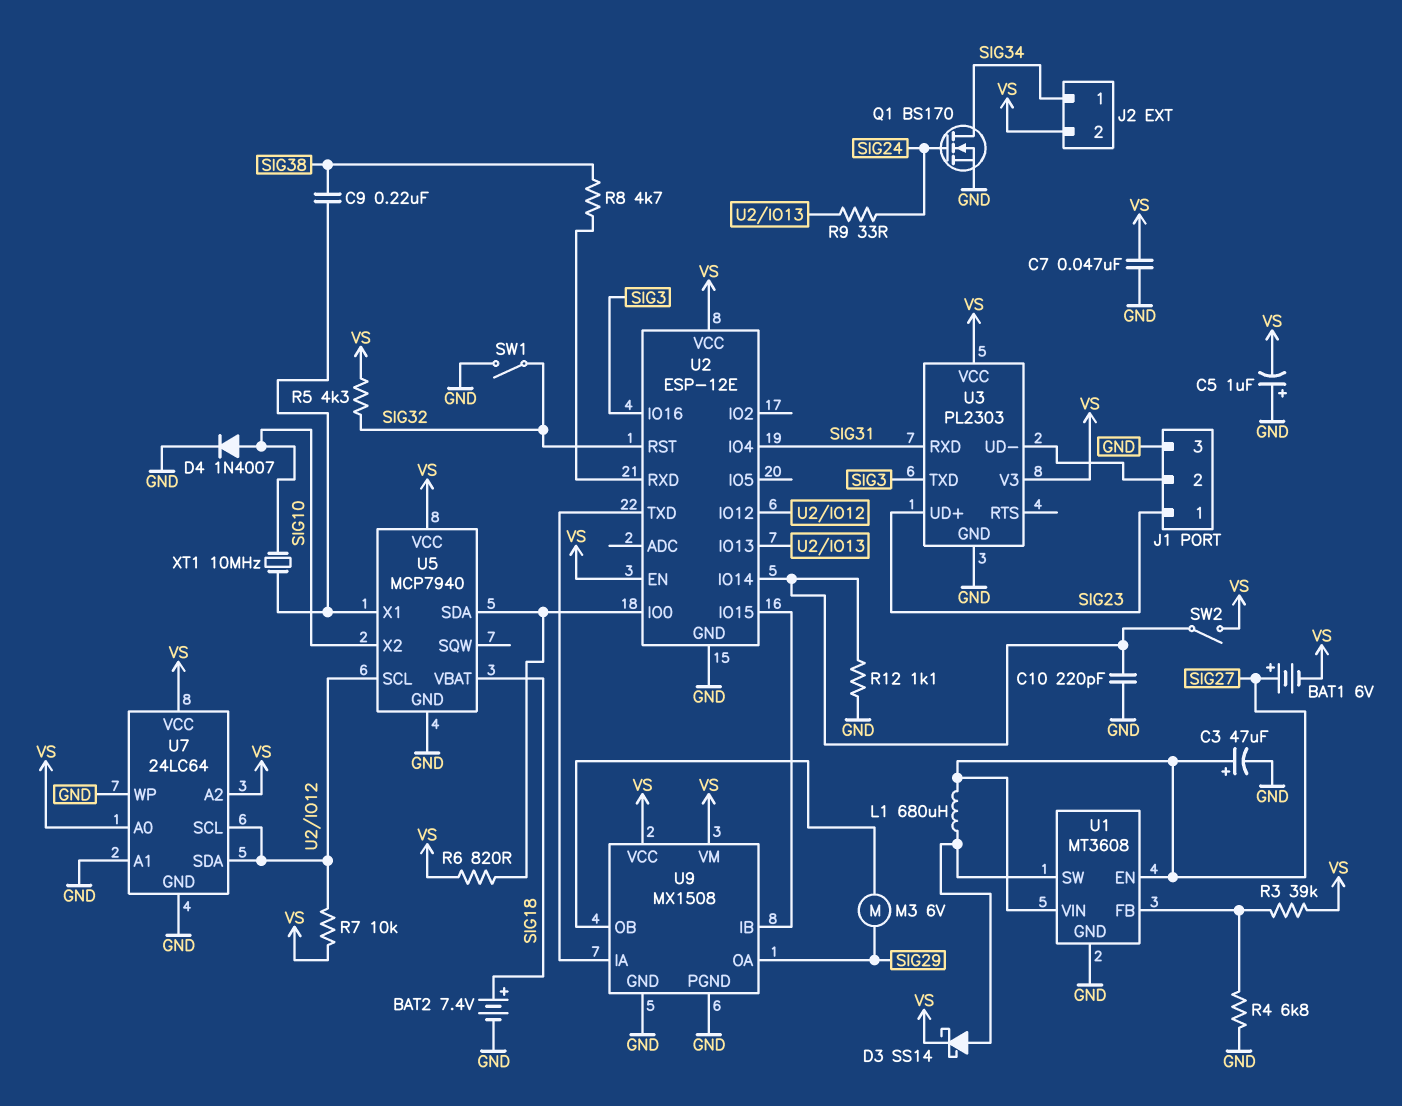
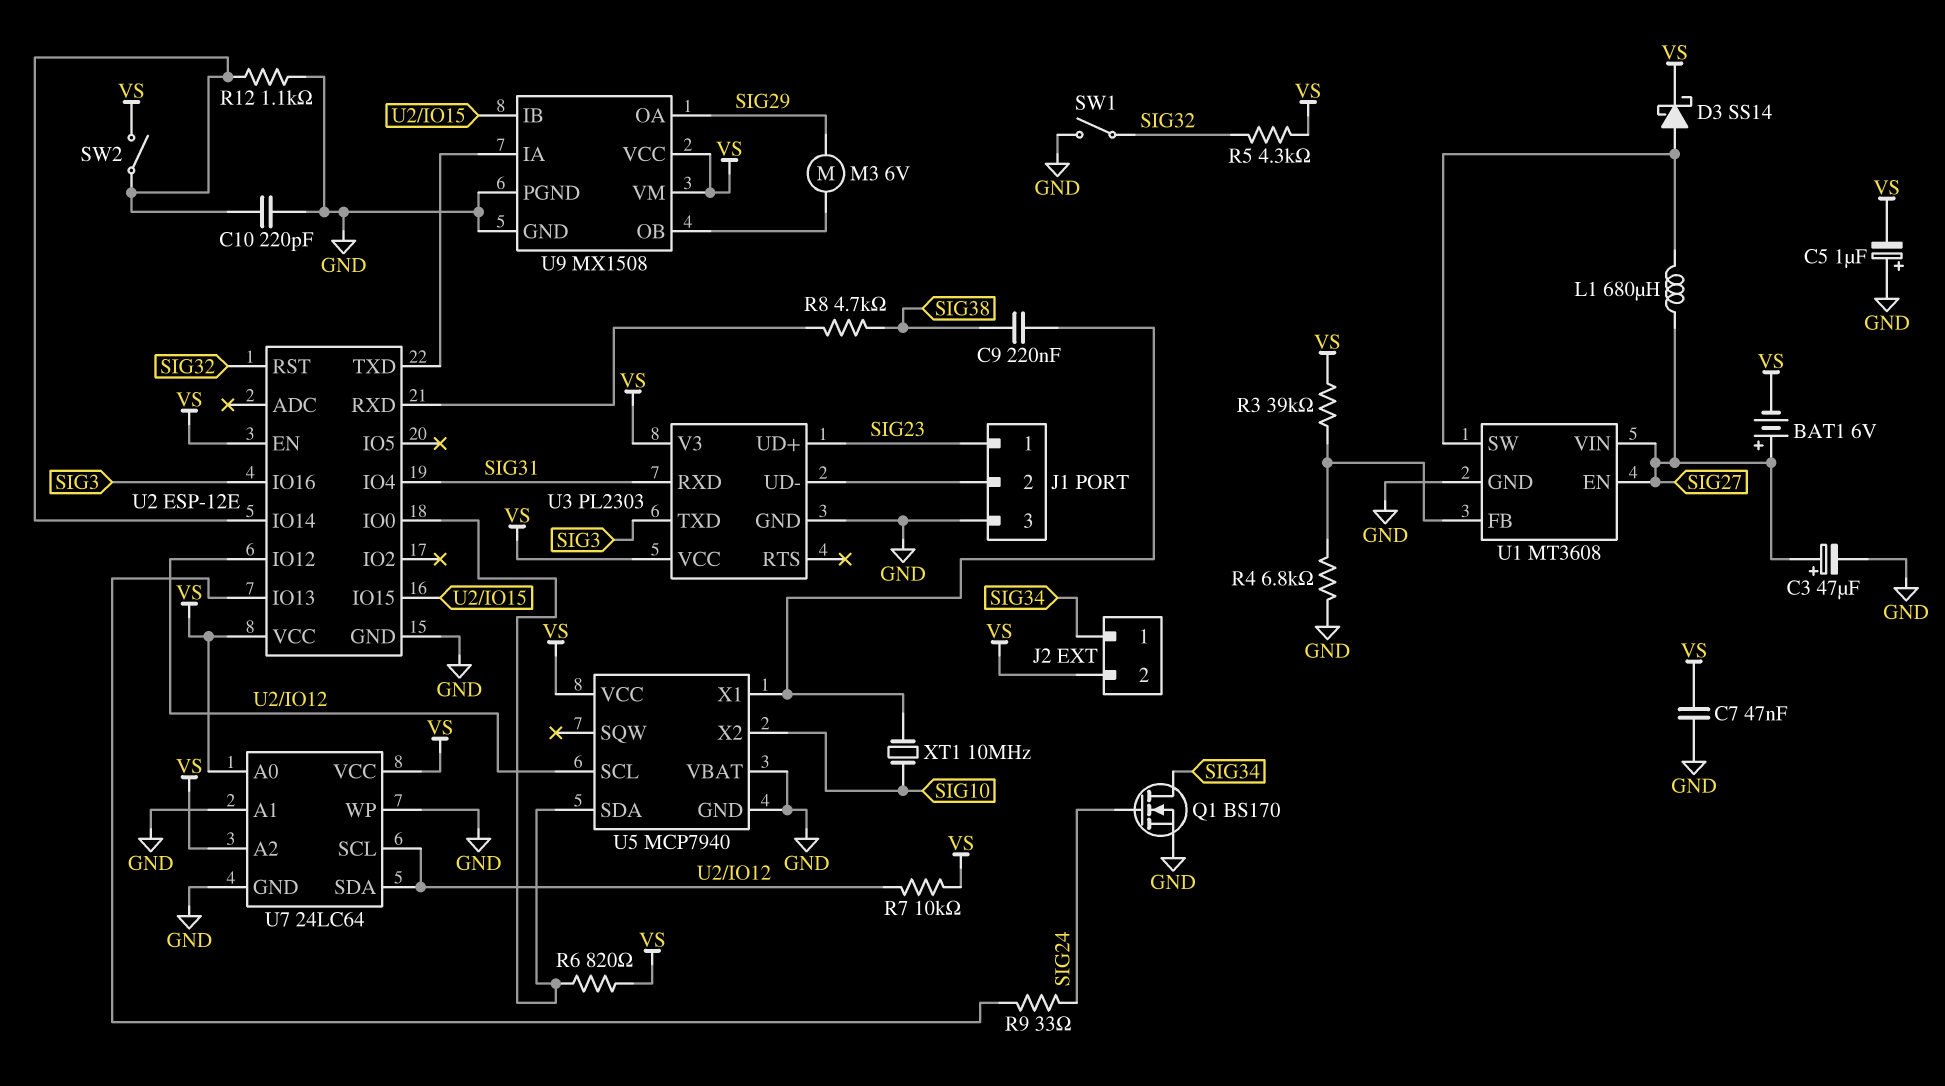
BAT2: 7.4V (plus SIG18, minus GND) -> none
D4: diode 1N4007 (A SIG10, K GND) -> none
U5 pin VBAT: SIG18 -> GND

